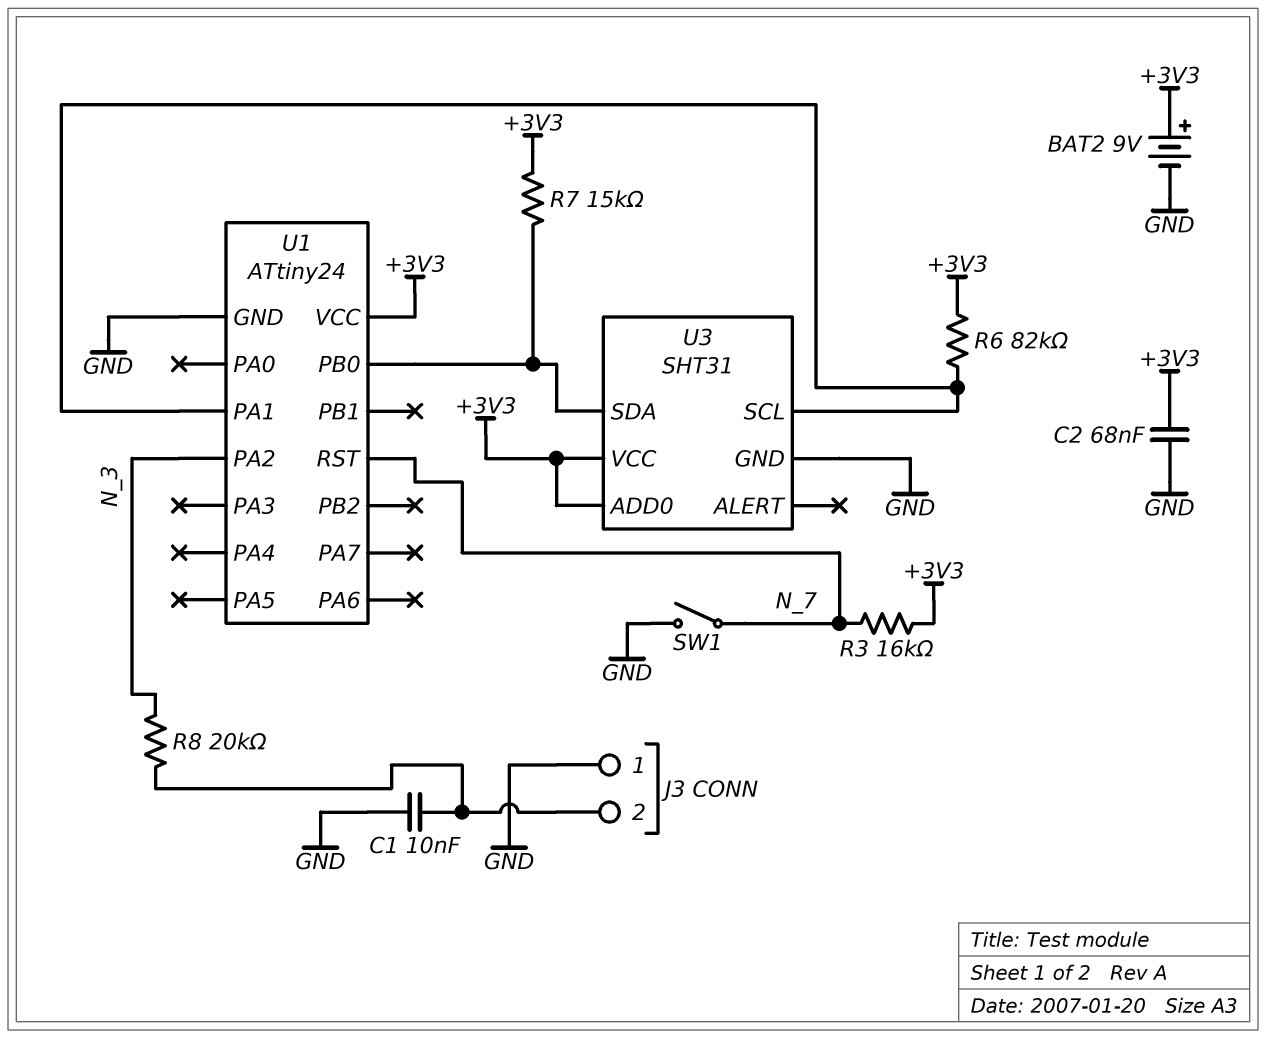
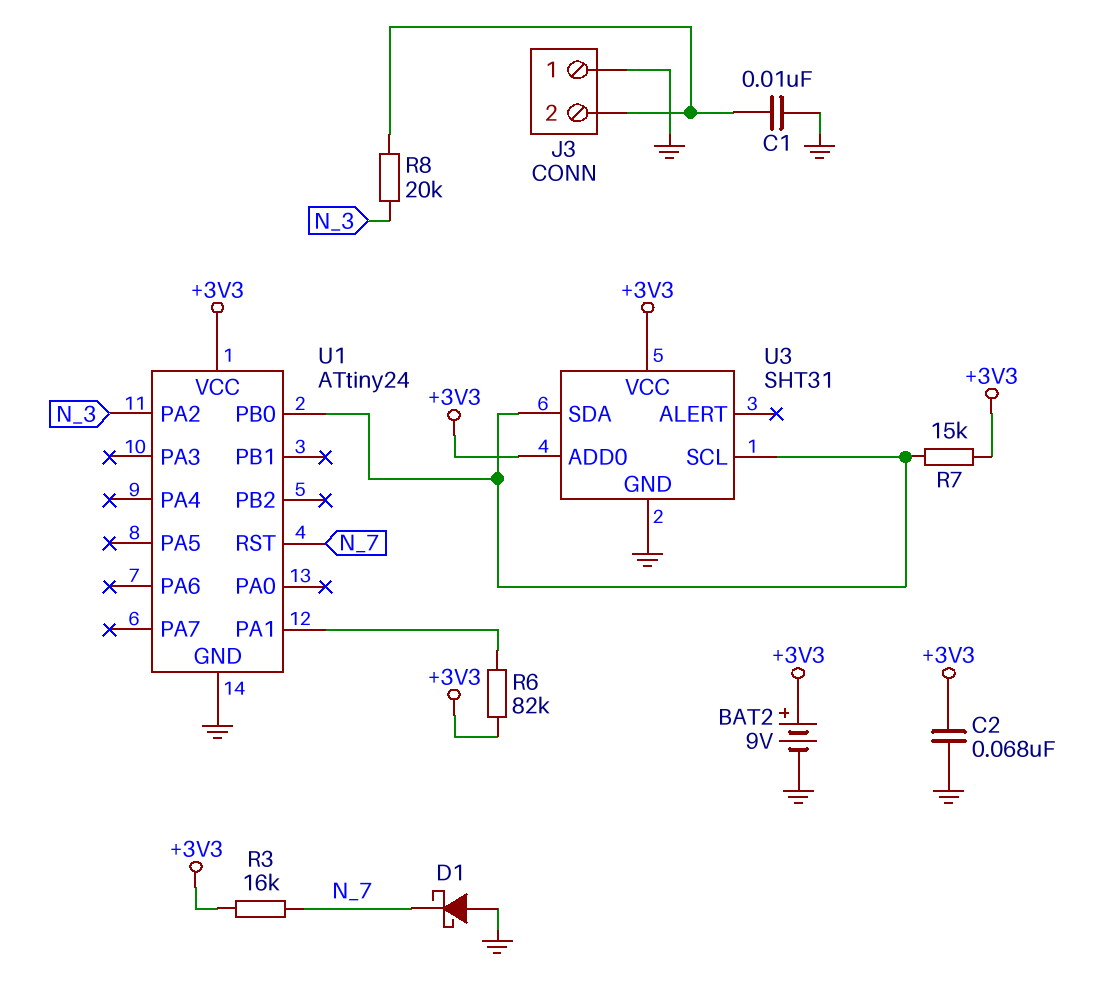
D1: none -> schottky (A GND, K N_7)
SW1: switch (GND, N_7) -> none
U3 pin SCL: U1/PA1 -> U1/PB0

